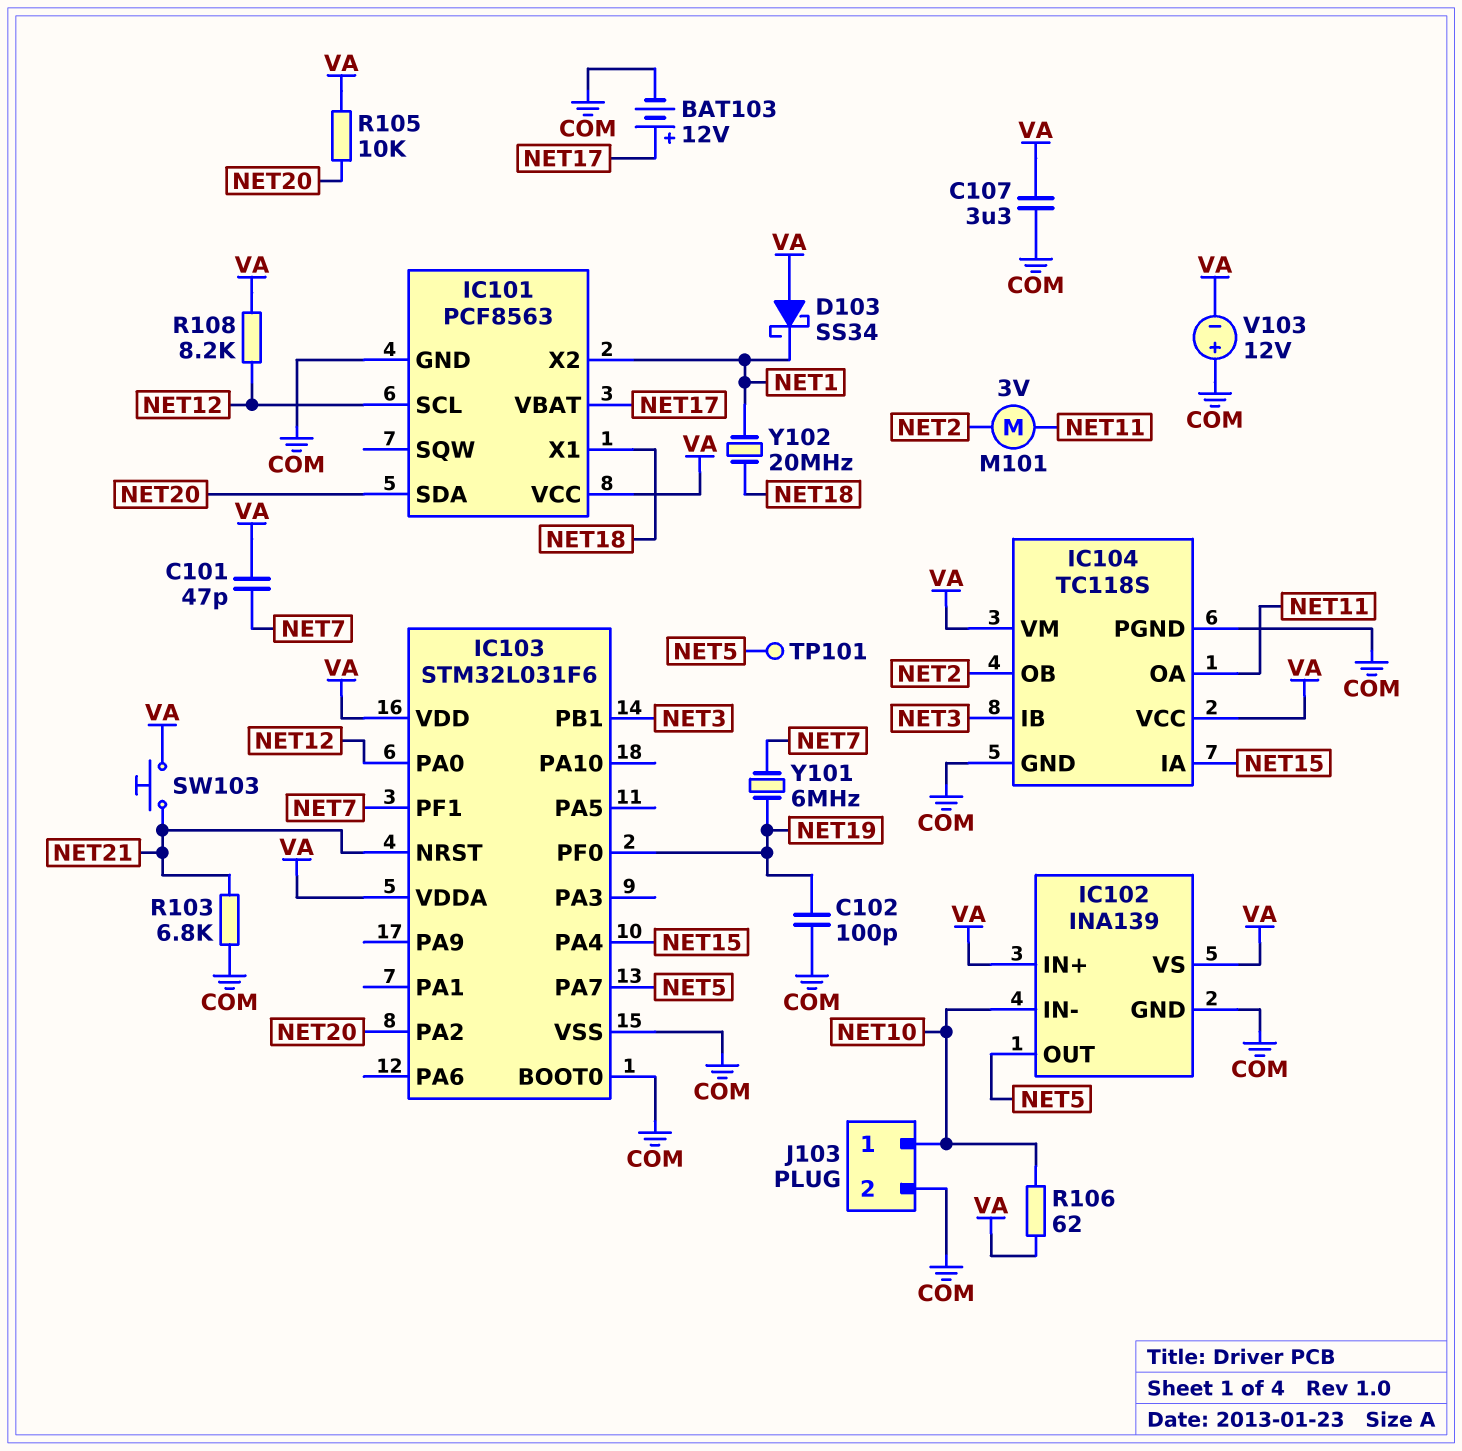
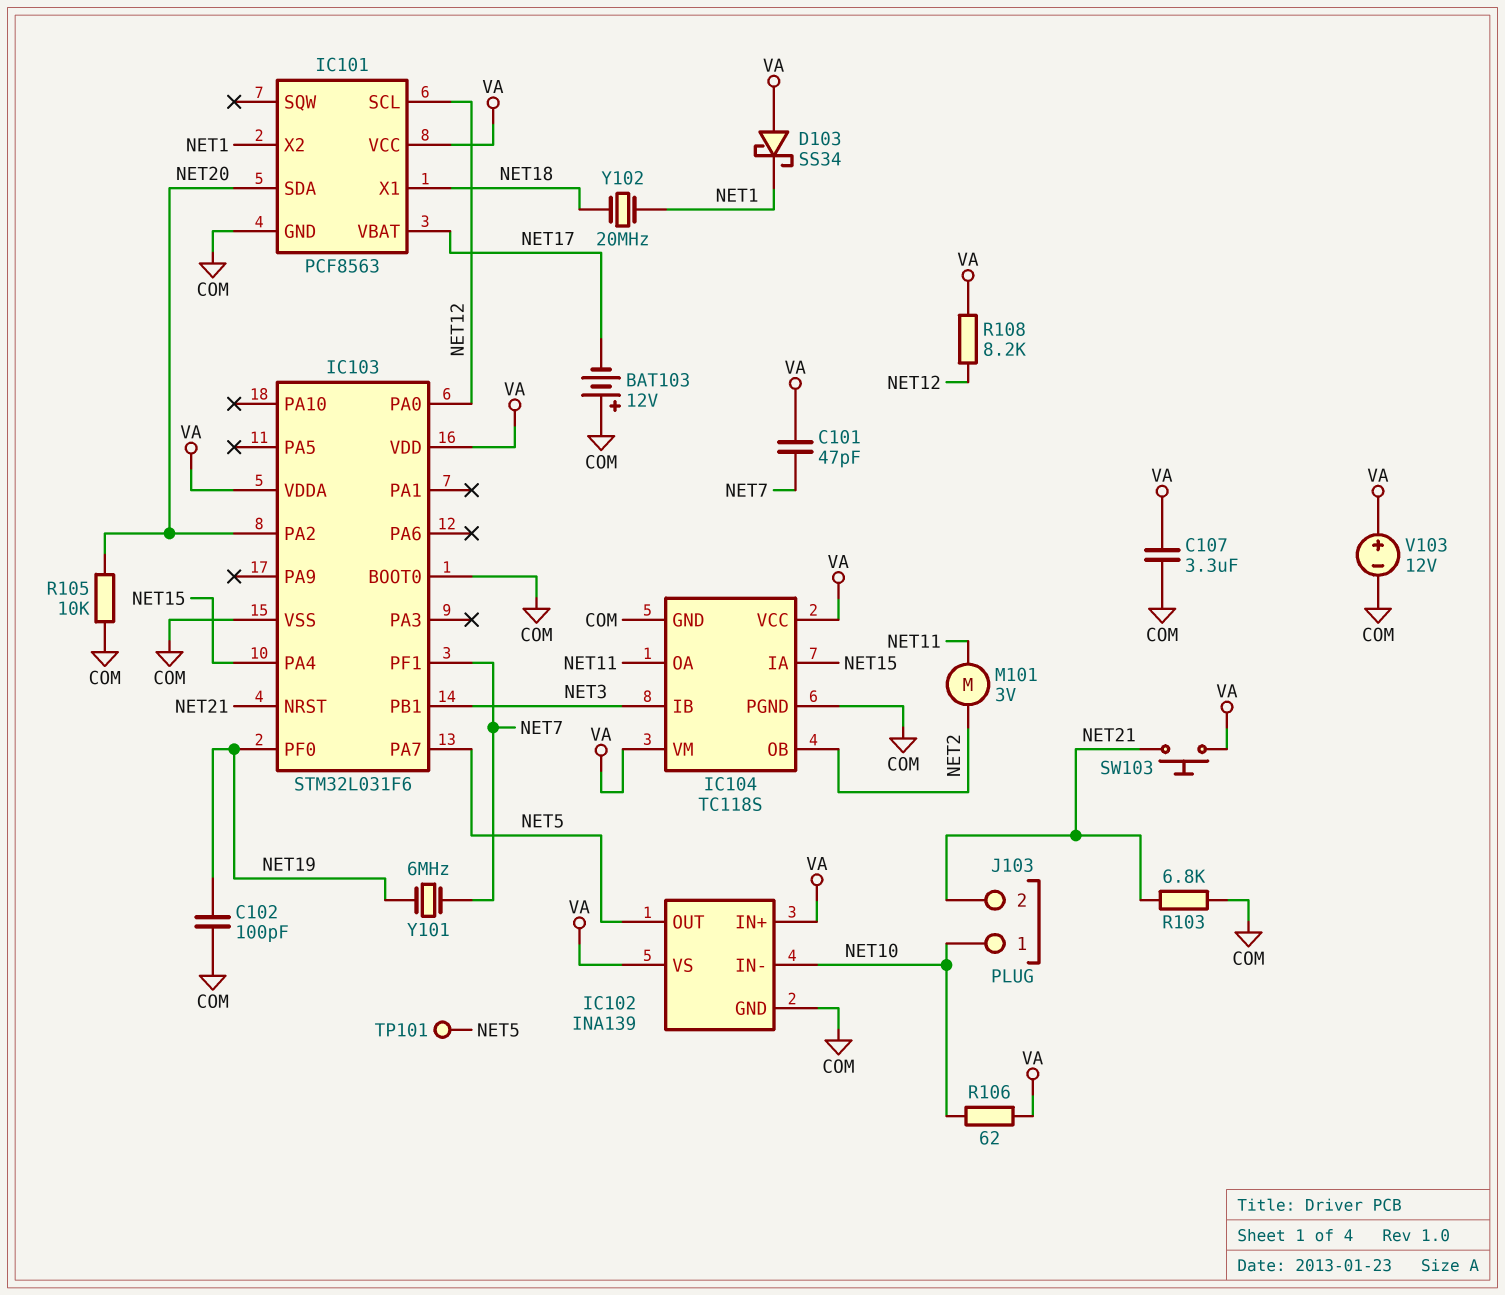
BAT103: 12V (plus NET17, minus COM) -> 12V (plus COM, minus NET17)
J103 pin 2: COM -> NET21
R105: 10k (NET20, VA) -> 10k (COM, NET20)
V103: 12V (plus COM, minus VA) -> 12V (plus VA, minus COM)

